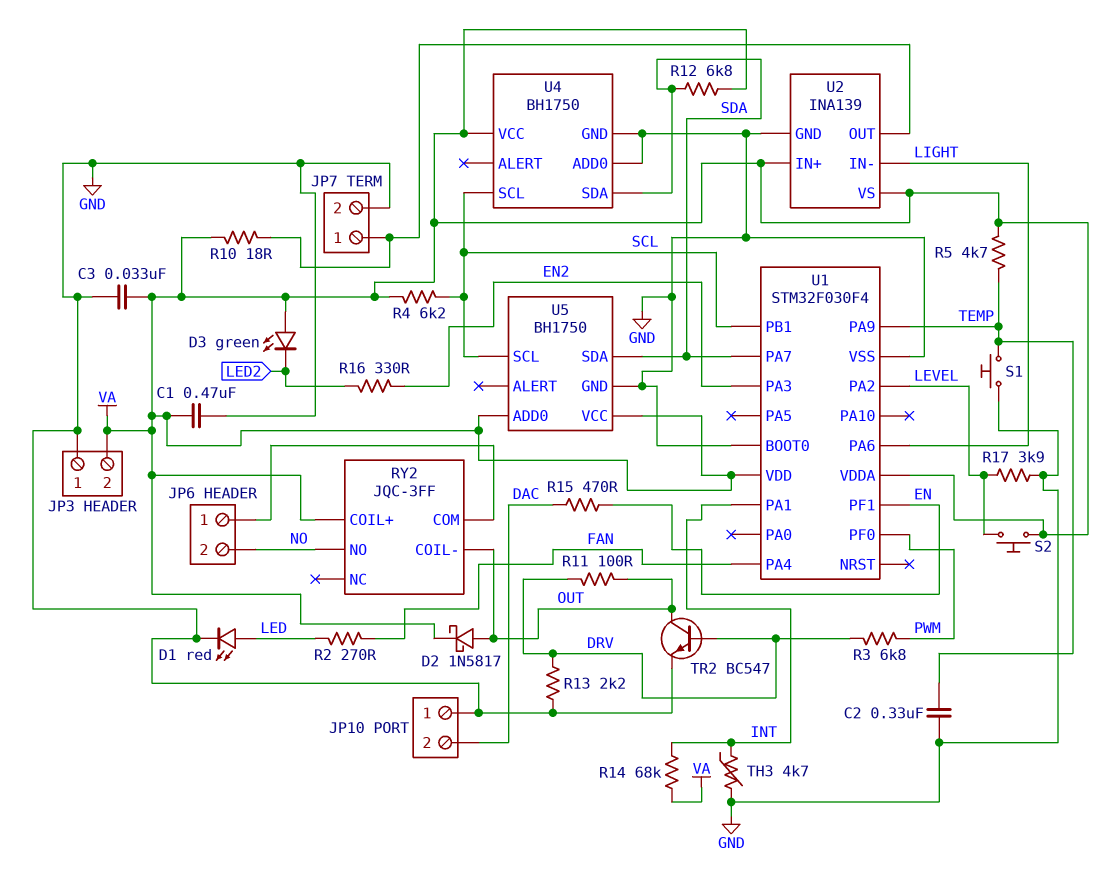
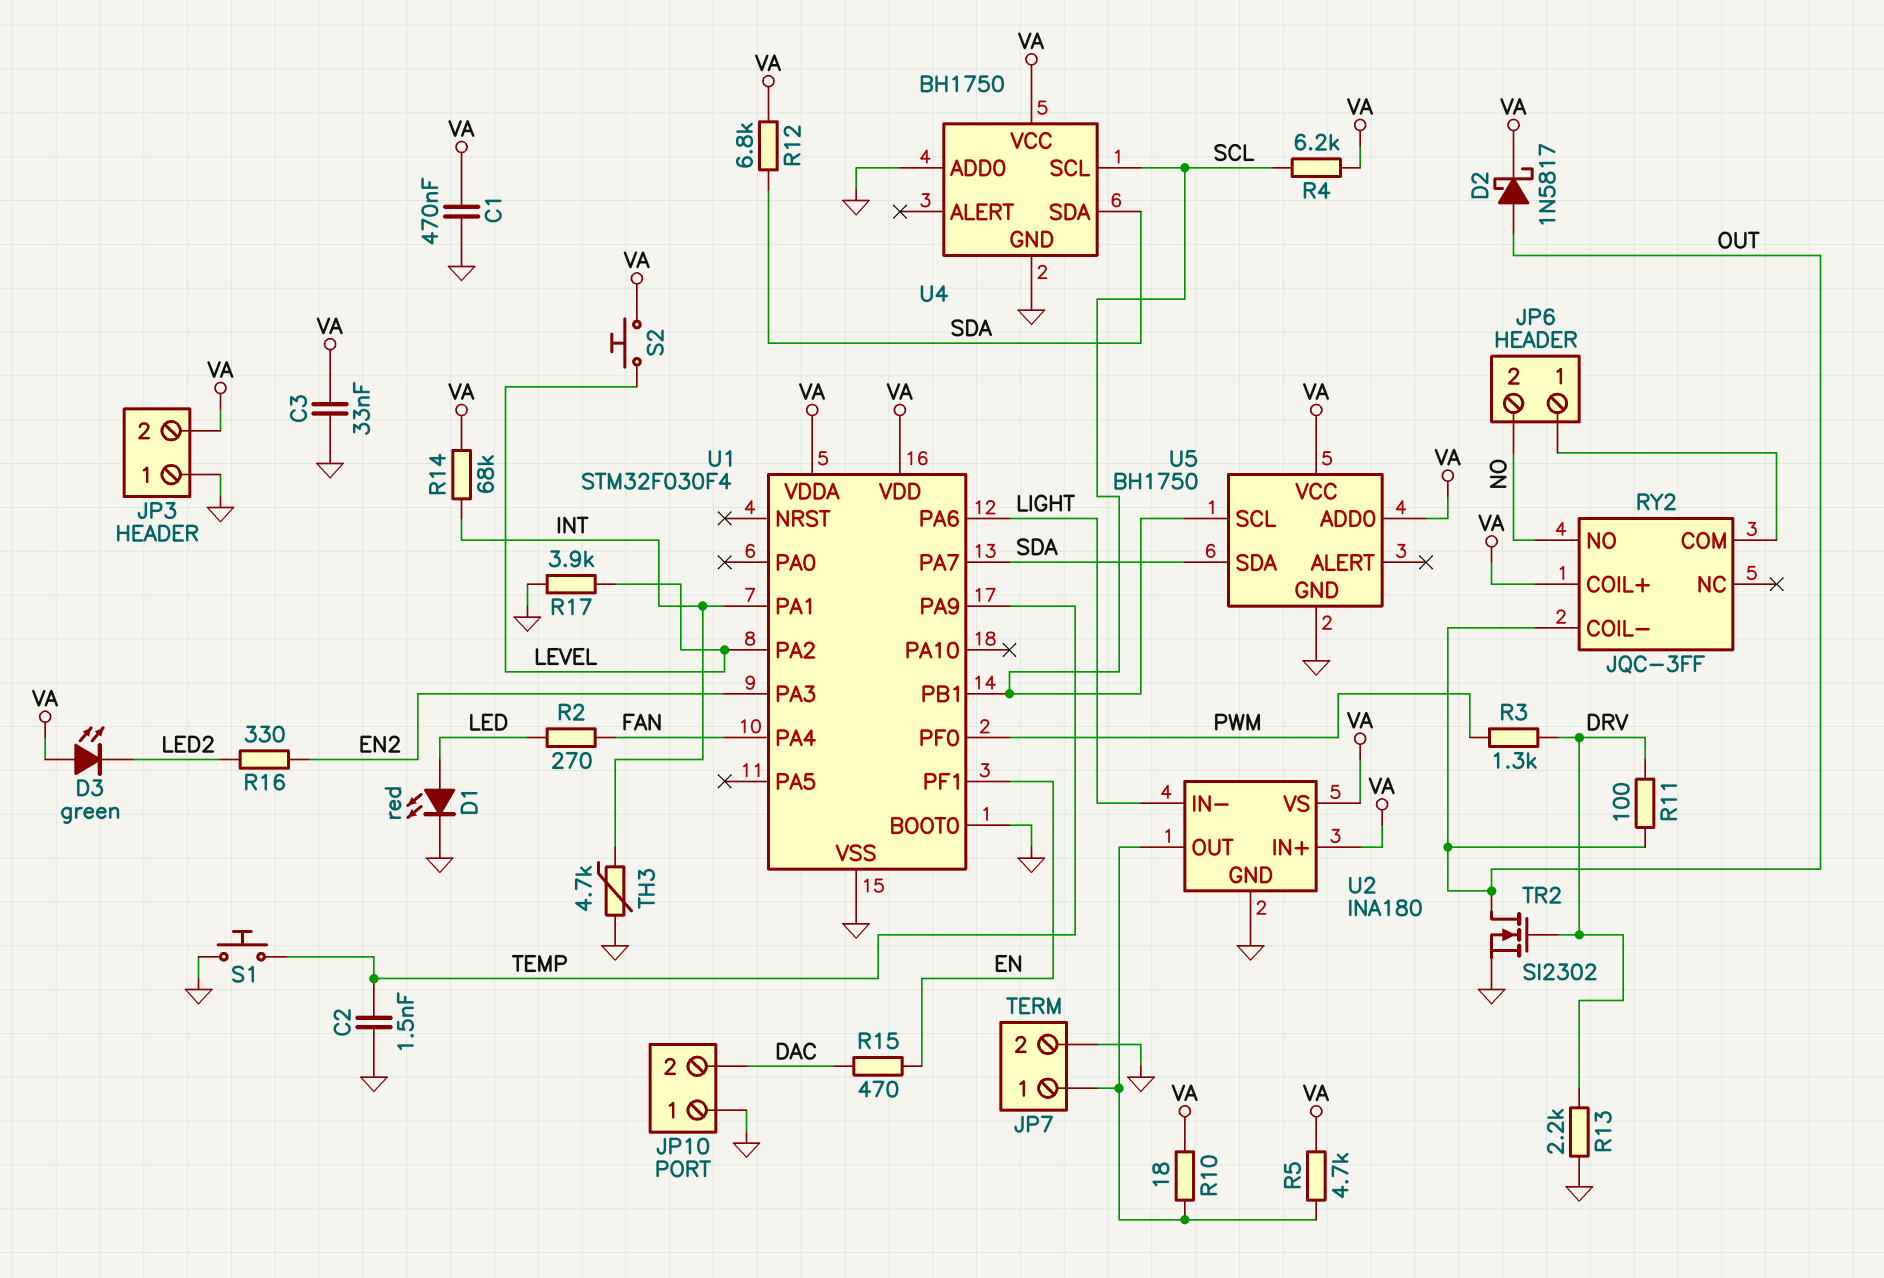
C2: 330nF (GND, TEMP) -> 1.5nF (GND, TEMP)
R3: 6.8k (DRV, PWM) -> 1.3k (DRV, PWM)
R5: 4.7k (TEMP, VA) -> 4.7k (JP7/1, VA)
TR2: NPN BC547 (B DRV, C OUT, E GND) -> NMOS SI2302 (G DRV, D OUT, S GND)
U2: INA139 -> INA180

